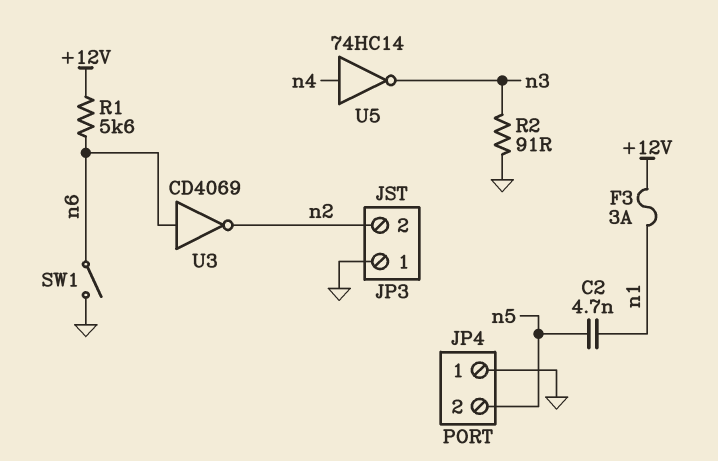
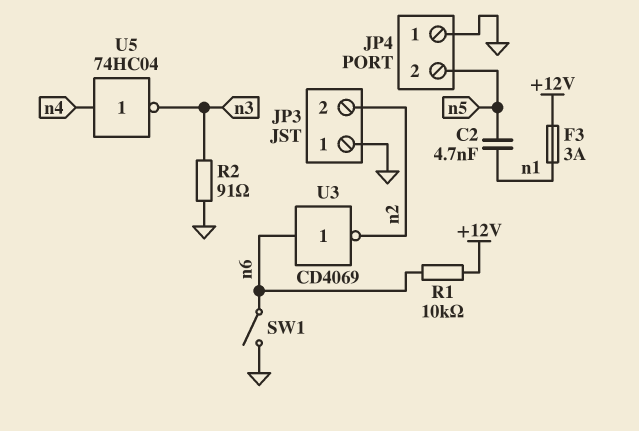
R1: 5.6k (+12V, n6) -> 10k (+12V, n6)
U5: NOT 74HC14 (in n4, out n3) -> NOT 74HC04 (in n4, out n3)

